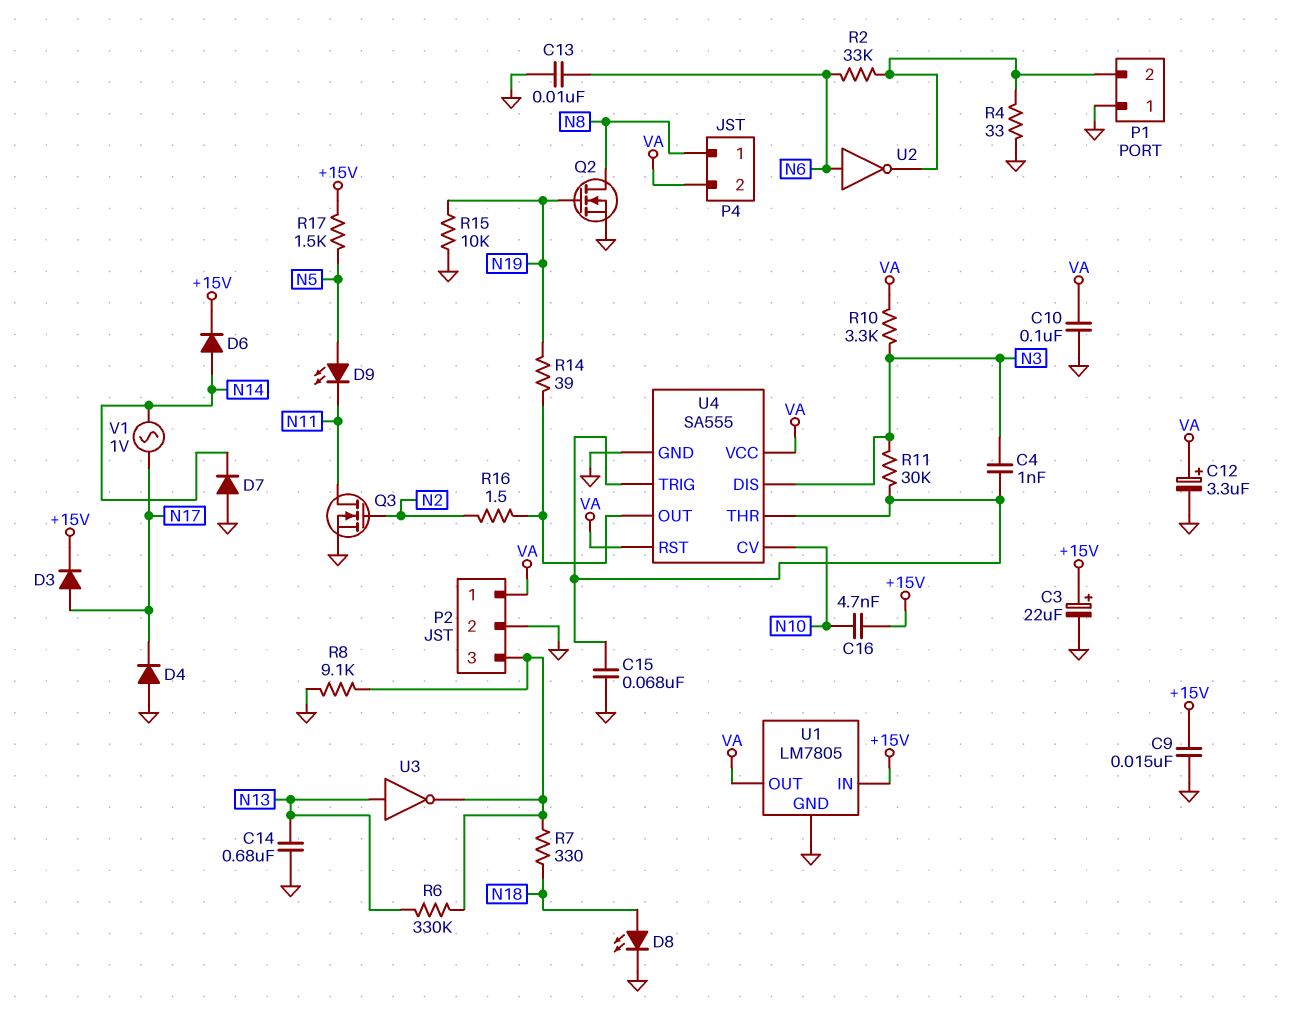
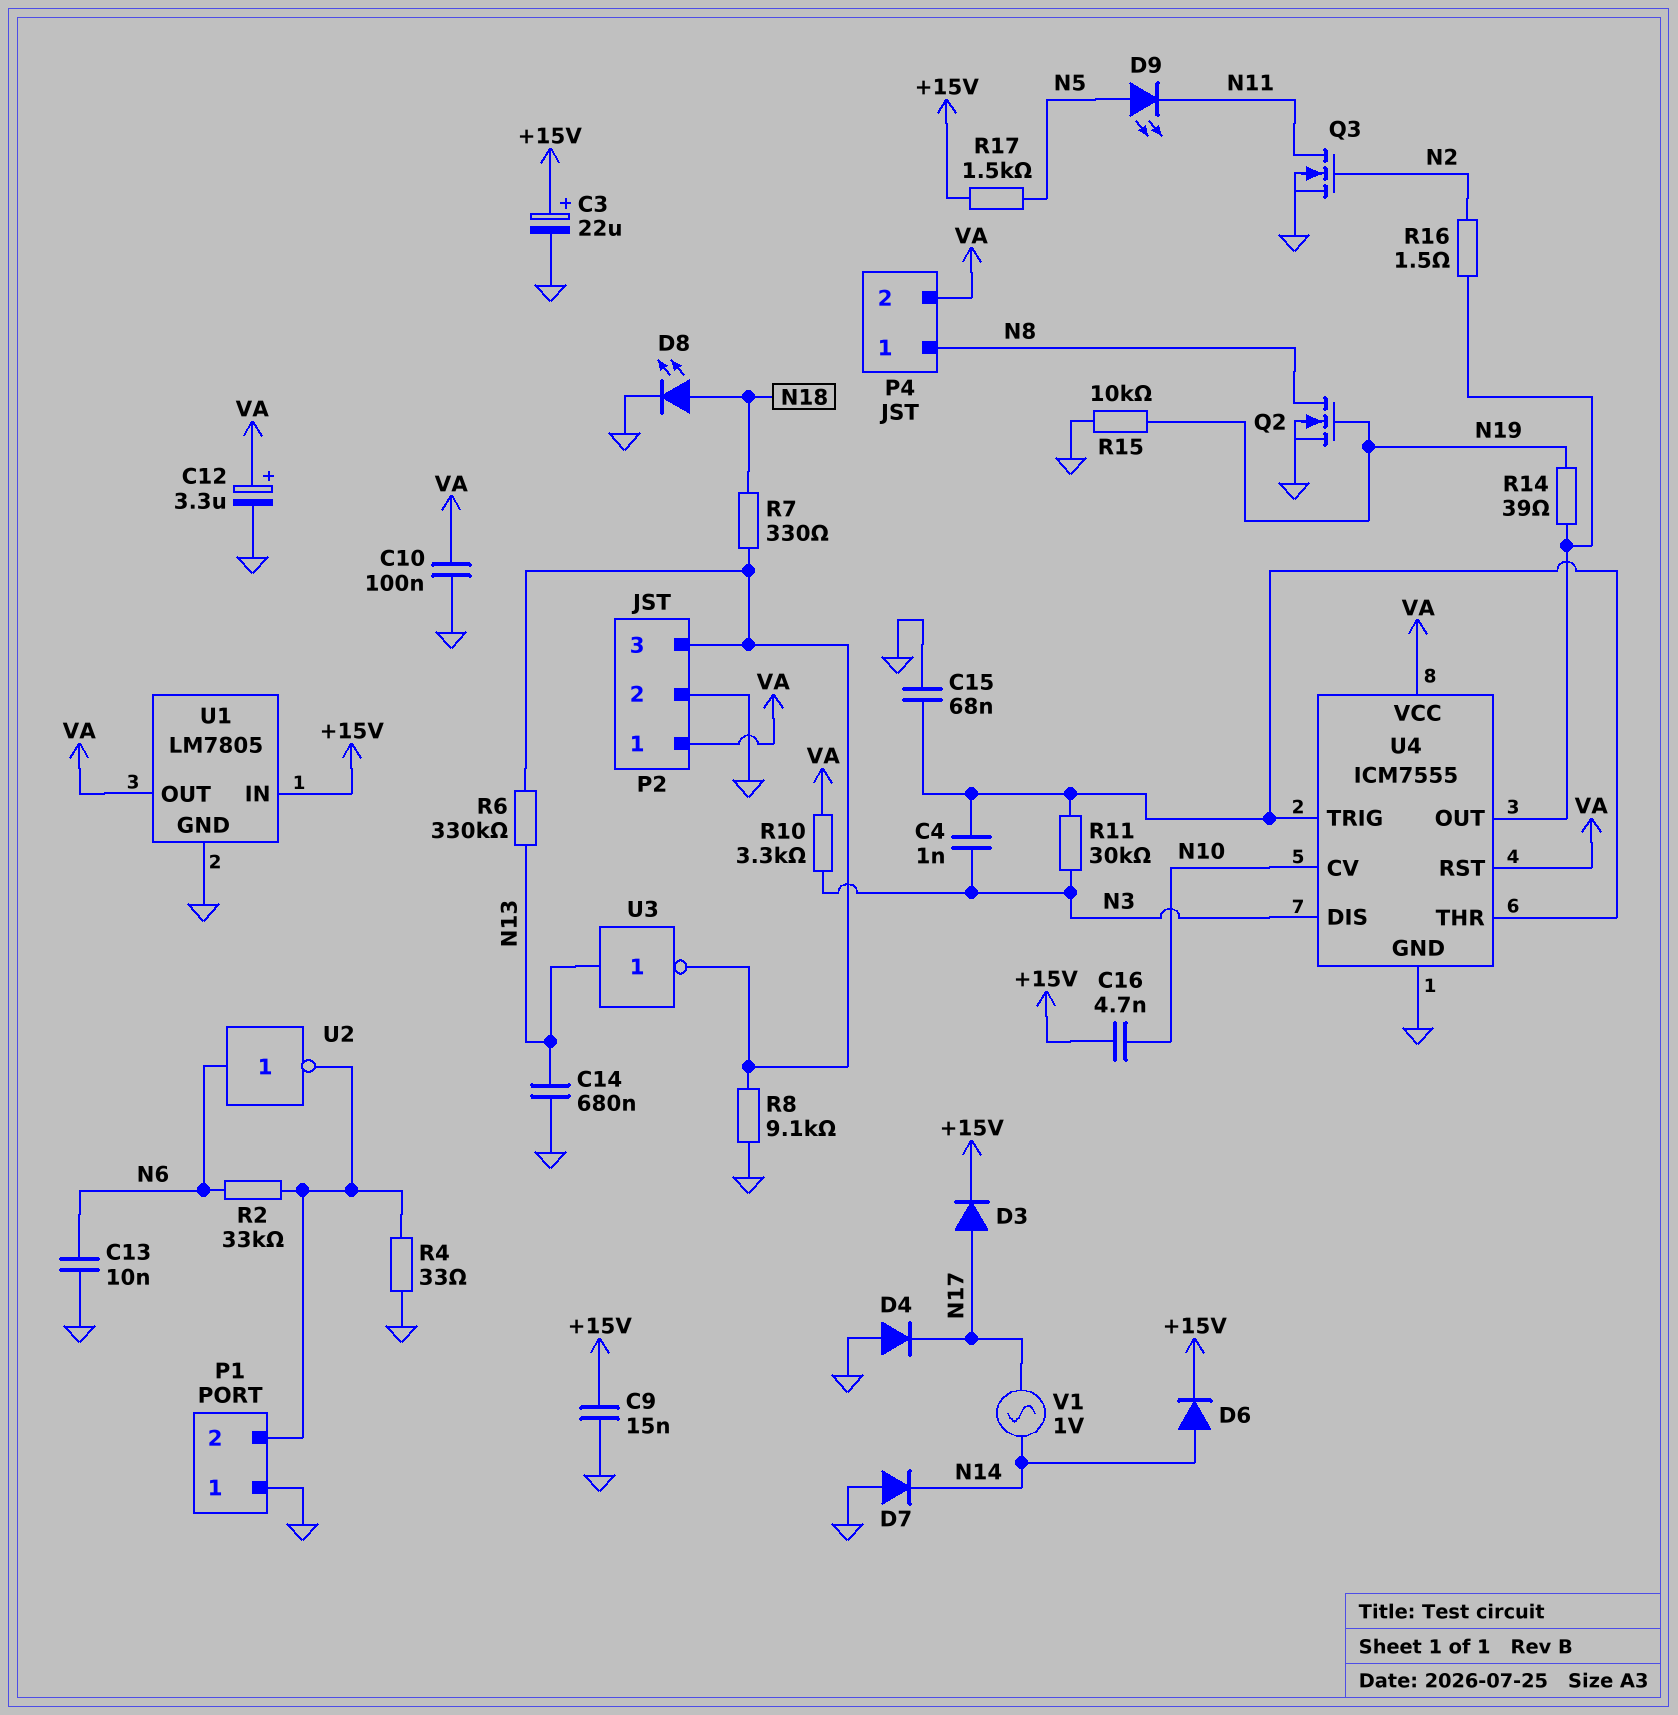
U4: SA555 -> ICM7555

